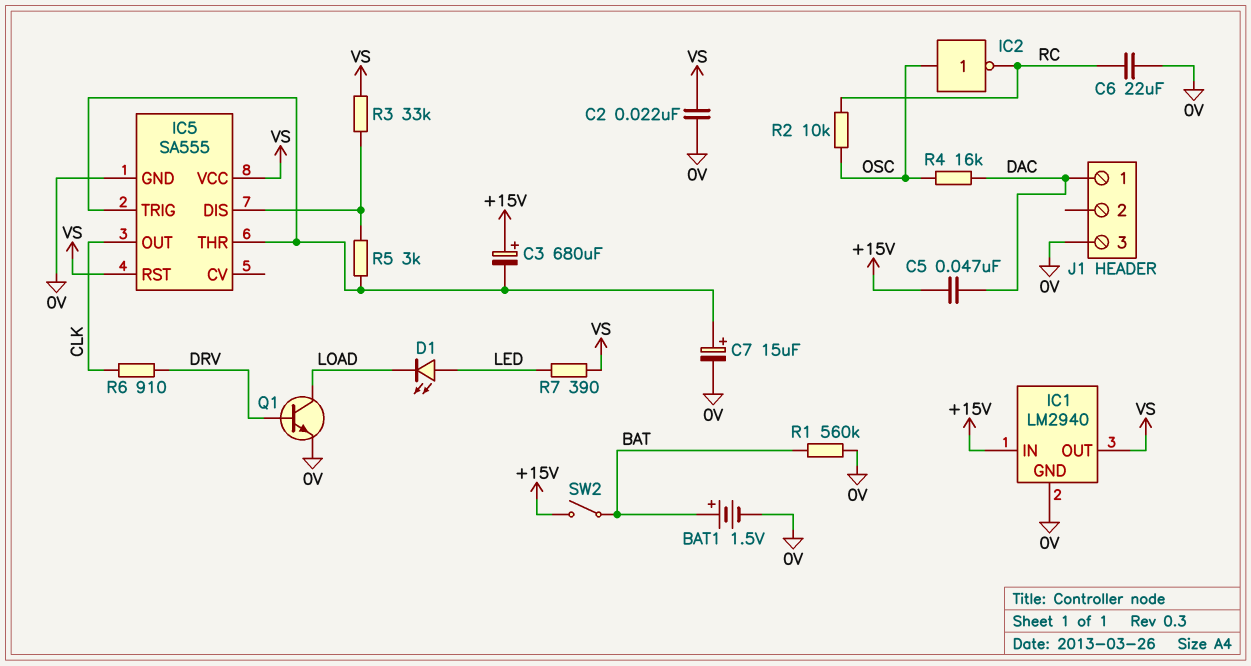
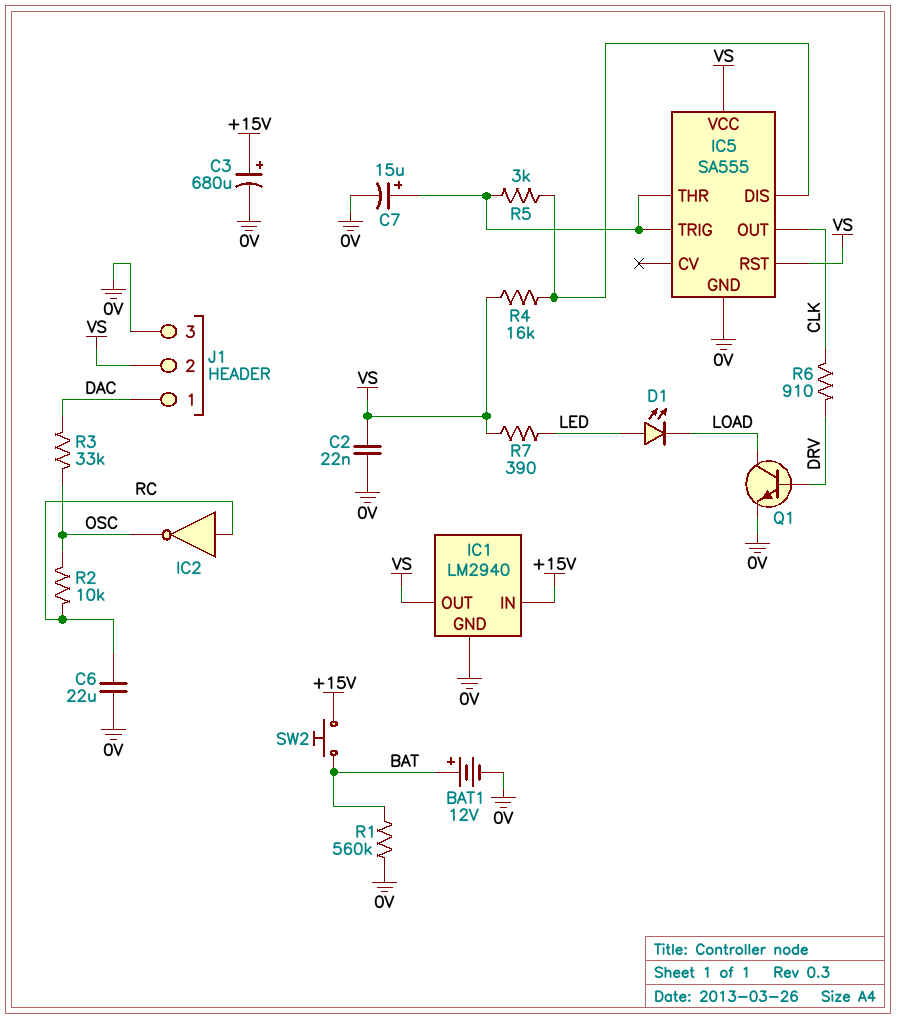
BAT1: 1.5V (plus BAT, minus 0V) -> 12V (plus BAT, minus 0V)
C3: 680uF (plus +15V, minus IC5/THR) -> 680uF (plus +15V, minus 0V)
C5: 47nF (+15V, DAC) -> none
IC2: NOT (in OSC, out RC) -> NOT (in RC, out OSC)
J1 pin 2: none -> VS
R3: 33k (IC5/DIS, VS) -> 33k (DAC, OSC)
R4: 16k (DAC, OSC) -> 16k (IC5/DIS, VS)
SW2: switch (+15V, BAT) -> button (+15V, BAT)

